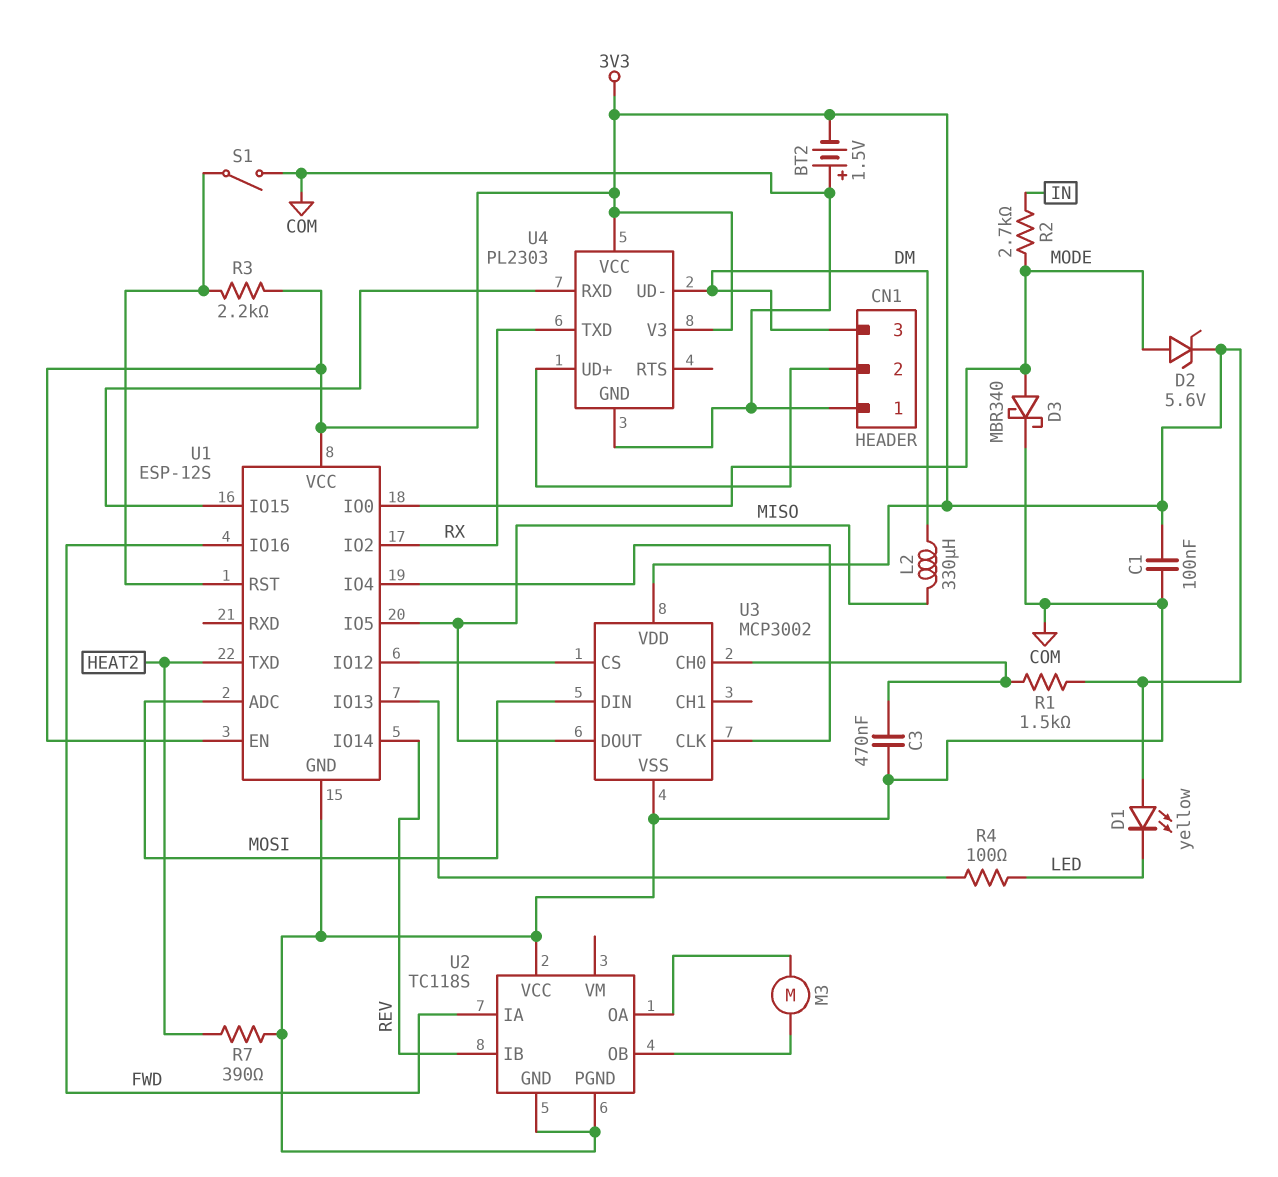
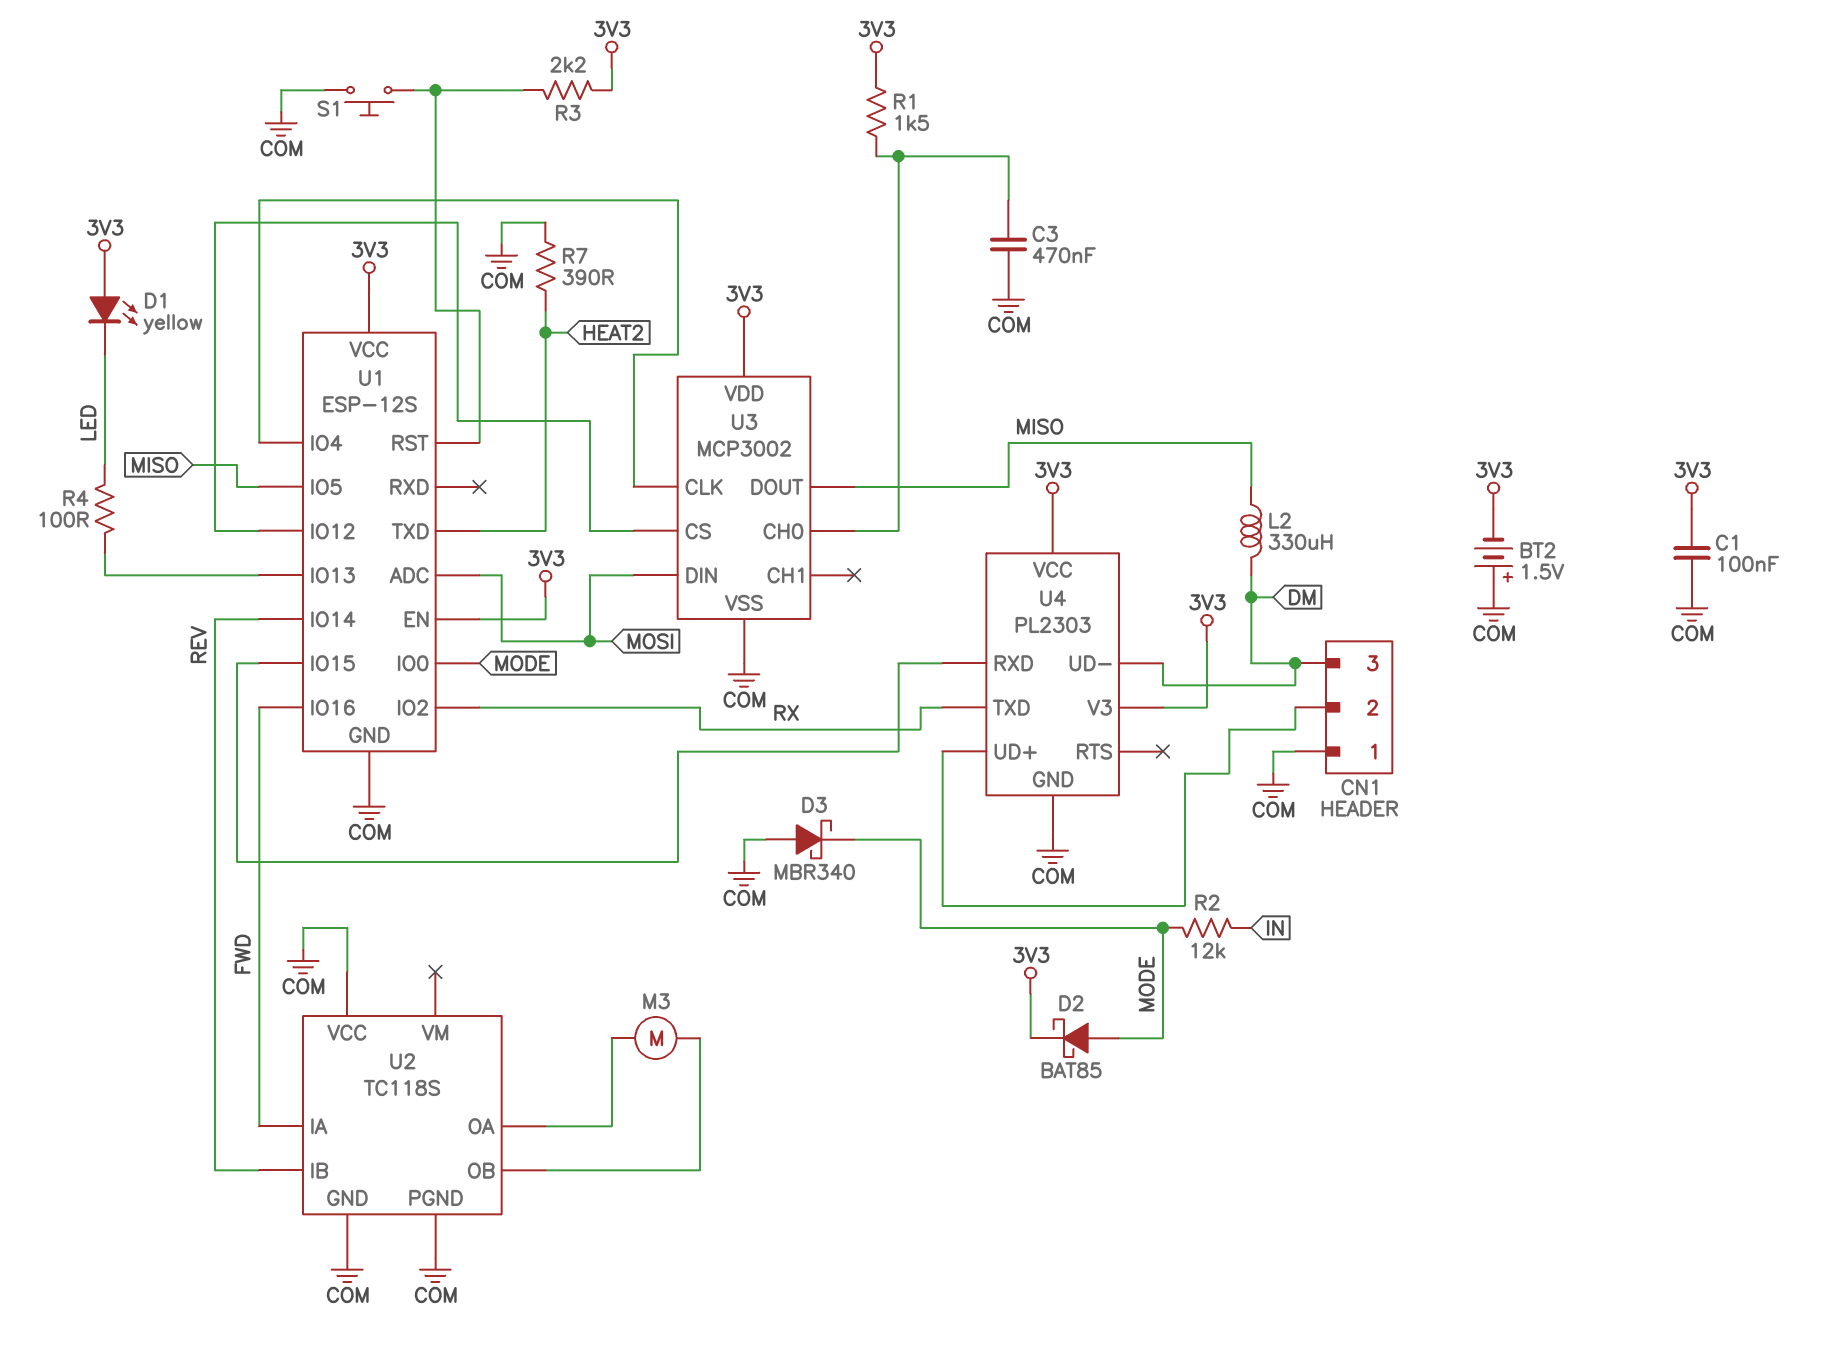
D2: zener 5.6V (A MODE, K 3V3) -> schottky BAT85 (A MODE, K 3V3)
D3: schottky MBR340 (A MODE, K COM) -> schottky MBR340 (A COM, K MODE)
R2: 2.7k (IN, MODE) -> 12k (IN, MODE)
S1: switch (COM, U1/RST) -> button (COM, U1/RST)

